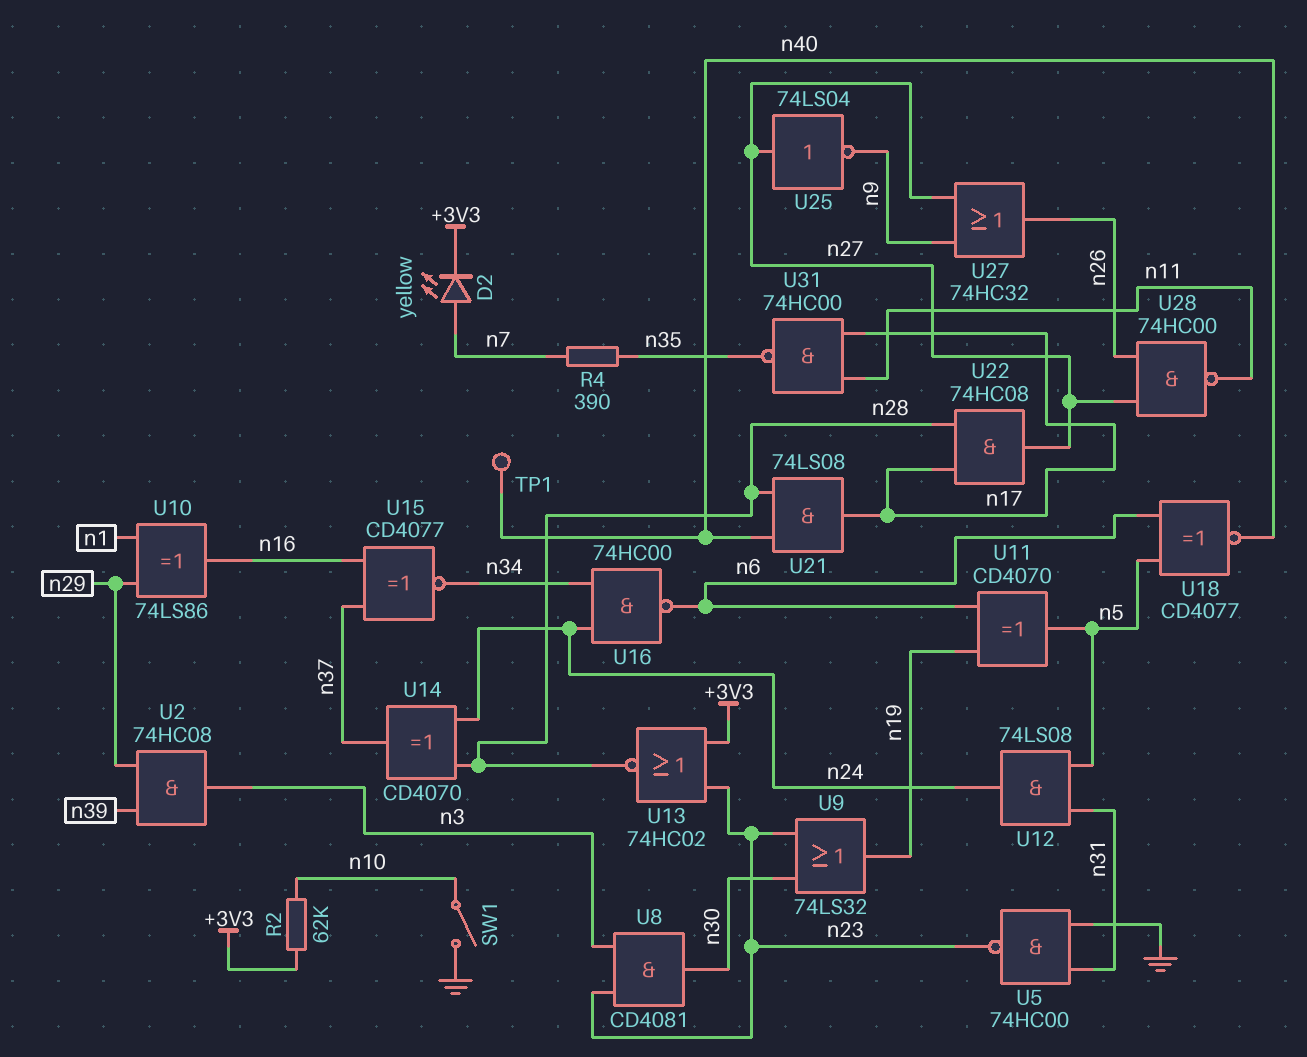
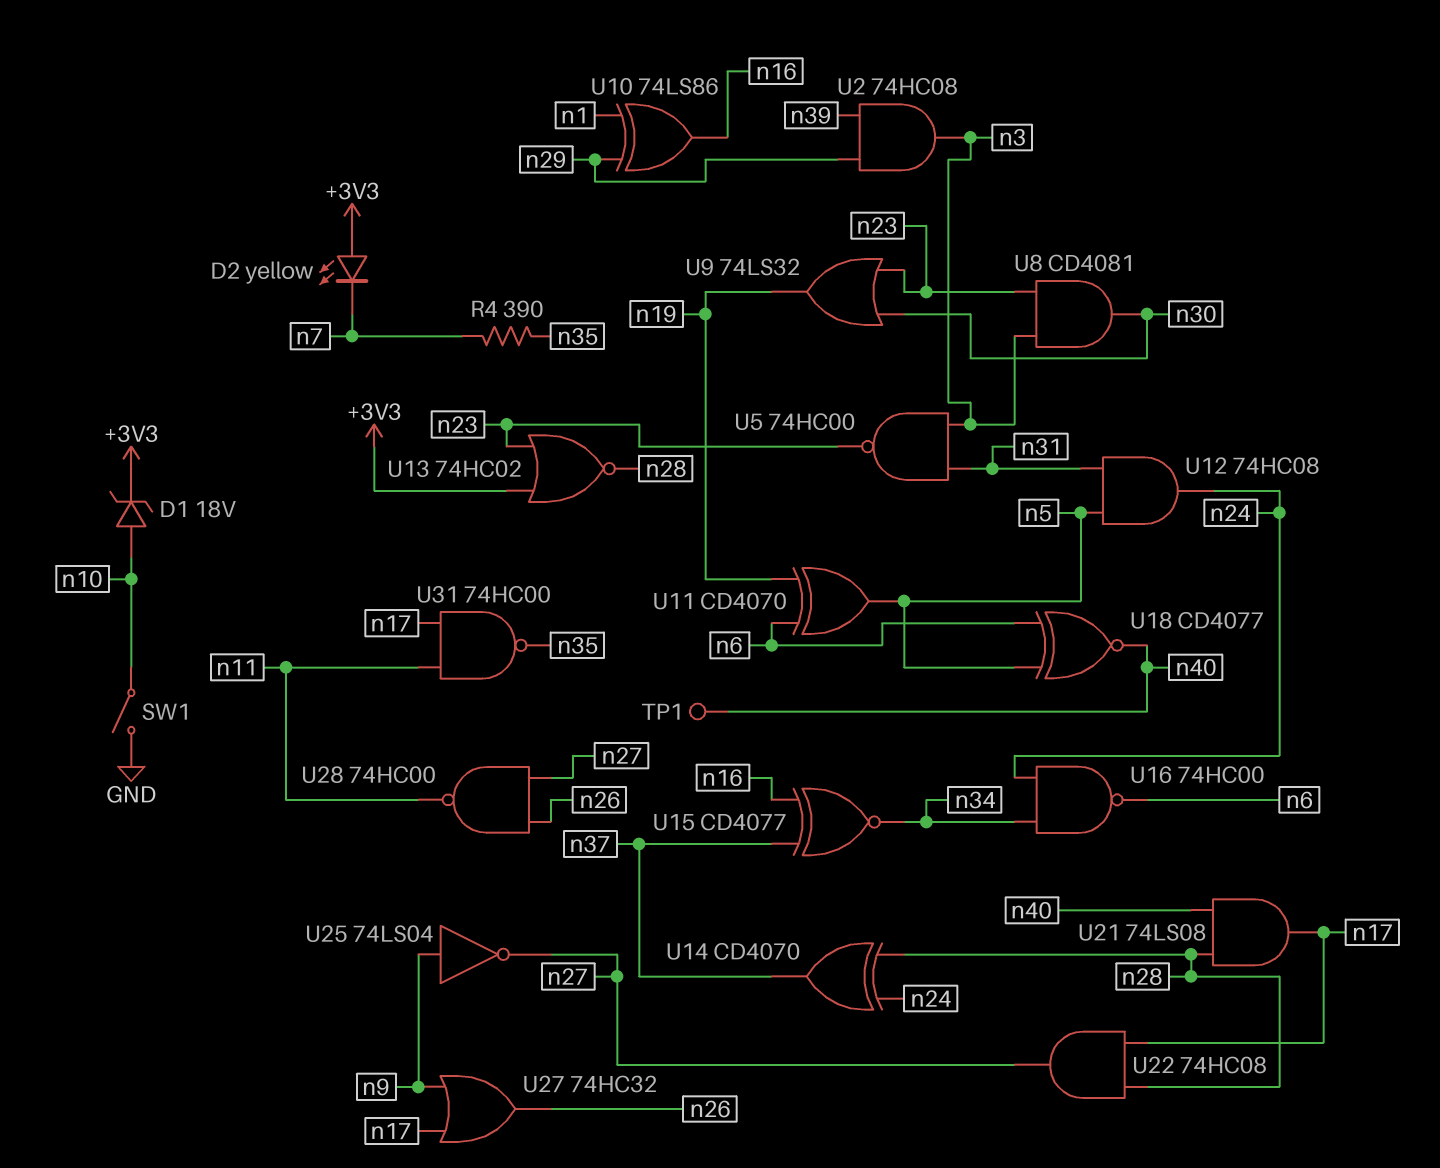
D1: none -> zener 18V (A n10, K +3V3)
D2: LED yellow (A n7, K +3V3) -> LED yellow (A +3V3, K n7)
R2: 62k (+3V3, n10) -> none
U5: NAND 74HC00 (in GND, in n31, out n23) -> NAND 74HC00 (in n3, in n31, out n23)
U12: AND 74LS08 (in n5, in n31, out n24) -> AND 74HC08 (in n5, in n31, out n24)
U25: NOT 74LS04 (in n27, out n9) -> NOT 74LS04 (in n9, out n27)
U27: OR 74HC32 (in n9, in n27, out n26) -> OR 74HC32 (in n9, in n17, out n26)

